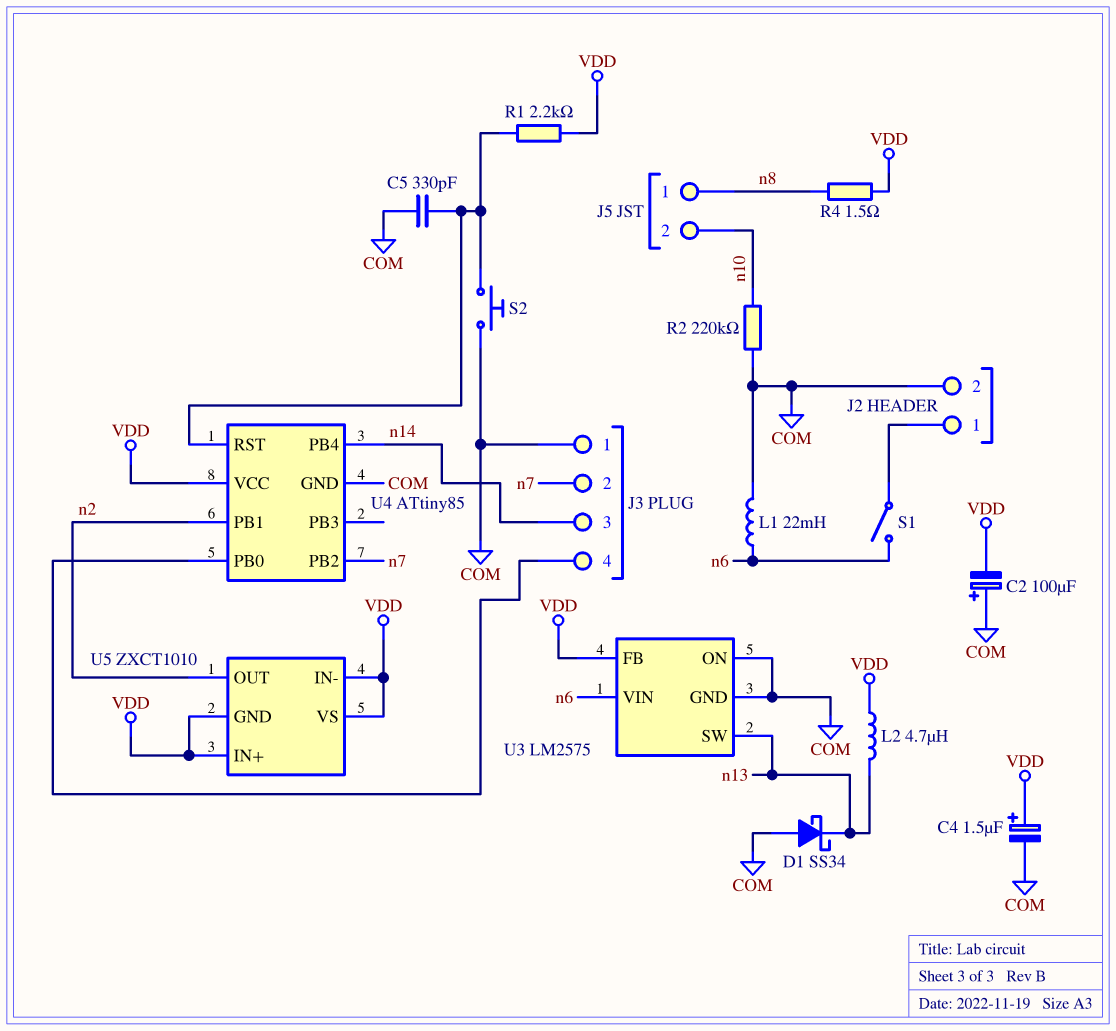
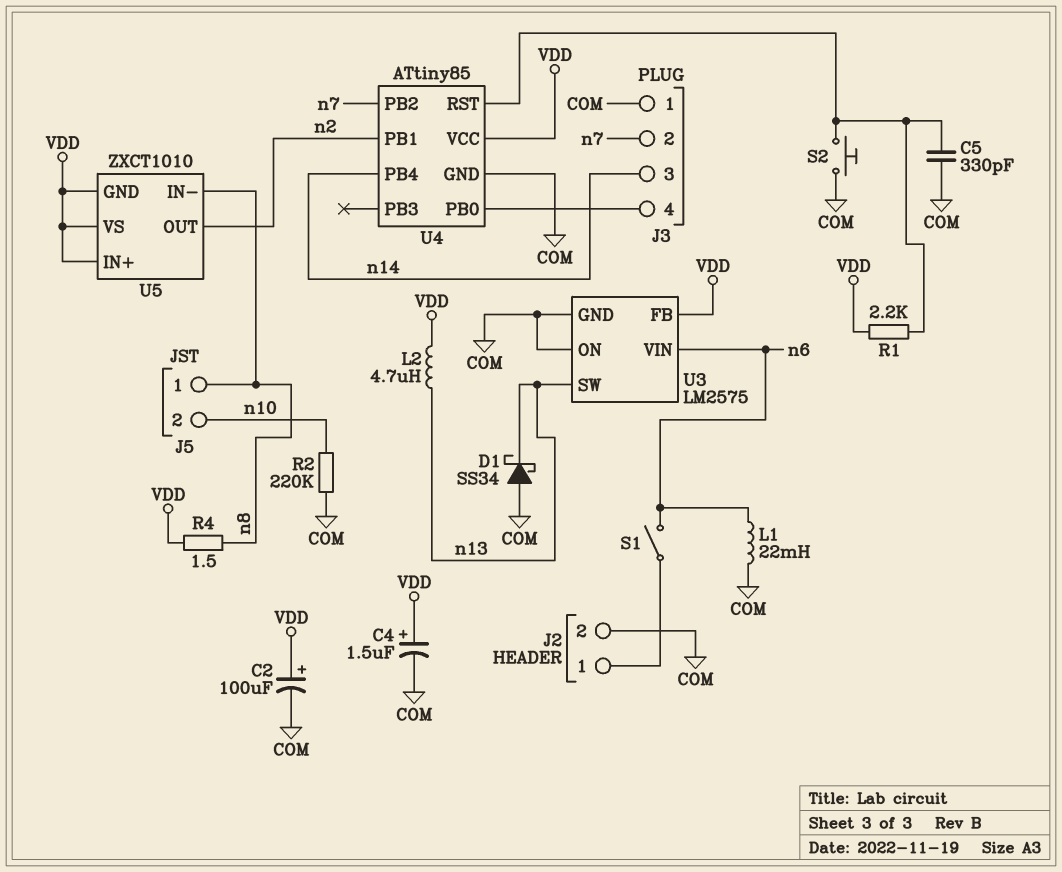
C2: 100uF (plus COM, minus VDD) -> 100uF (plus VDD, minus COM)
U5 pin IN-: VDD -> n8

